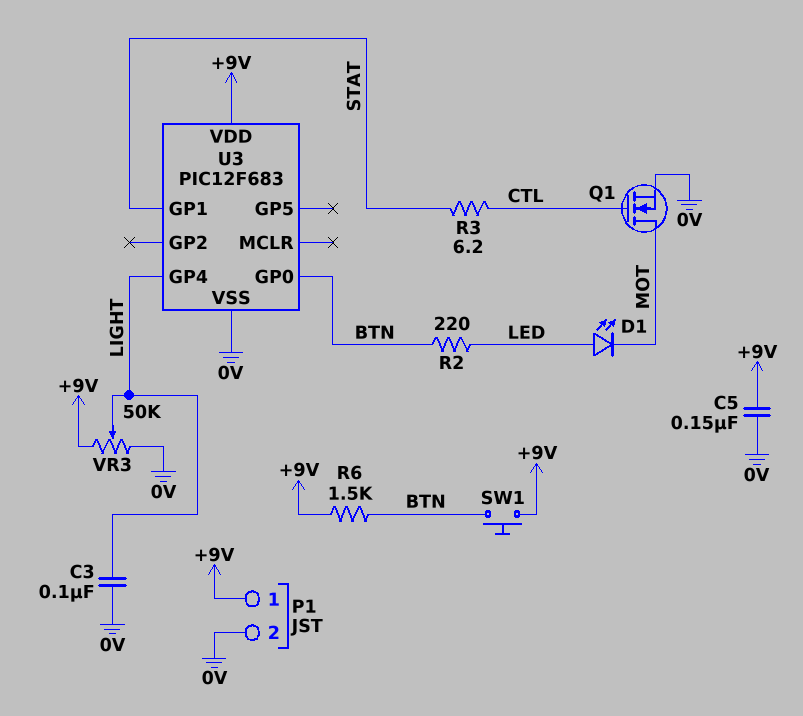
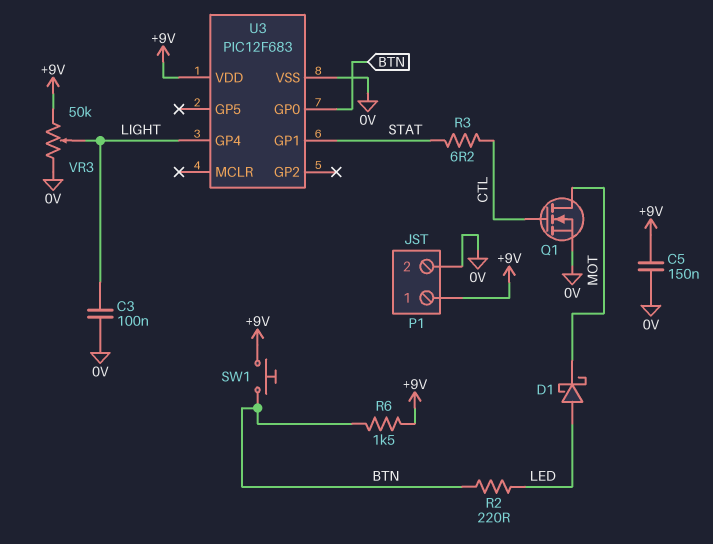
D1: LED (A LED, K MOT) -> schottky (A LED, K MOT)

